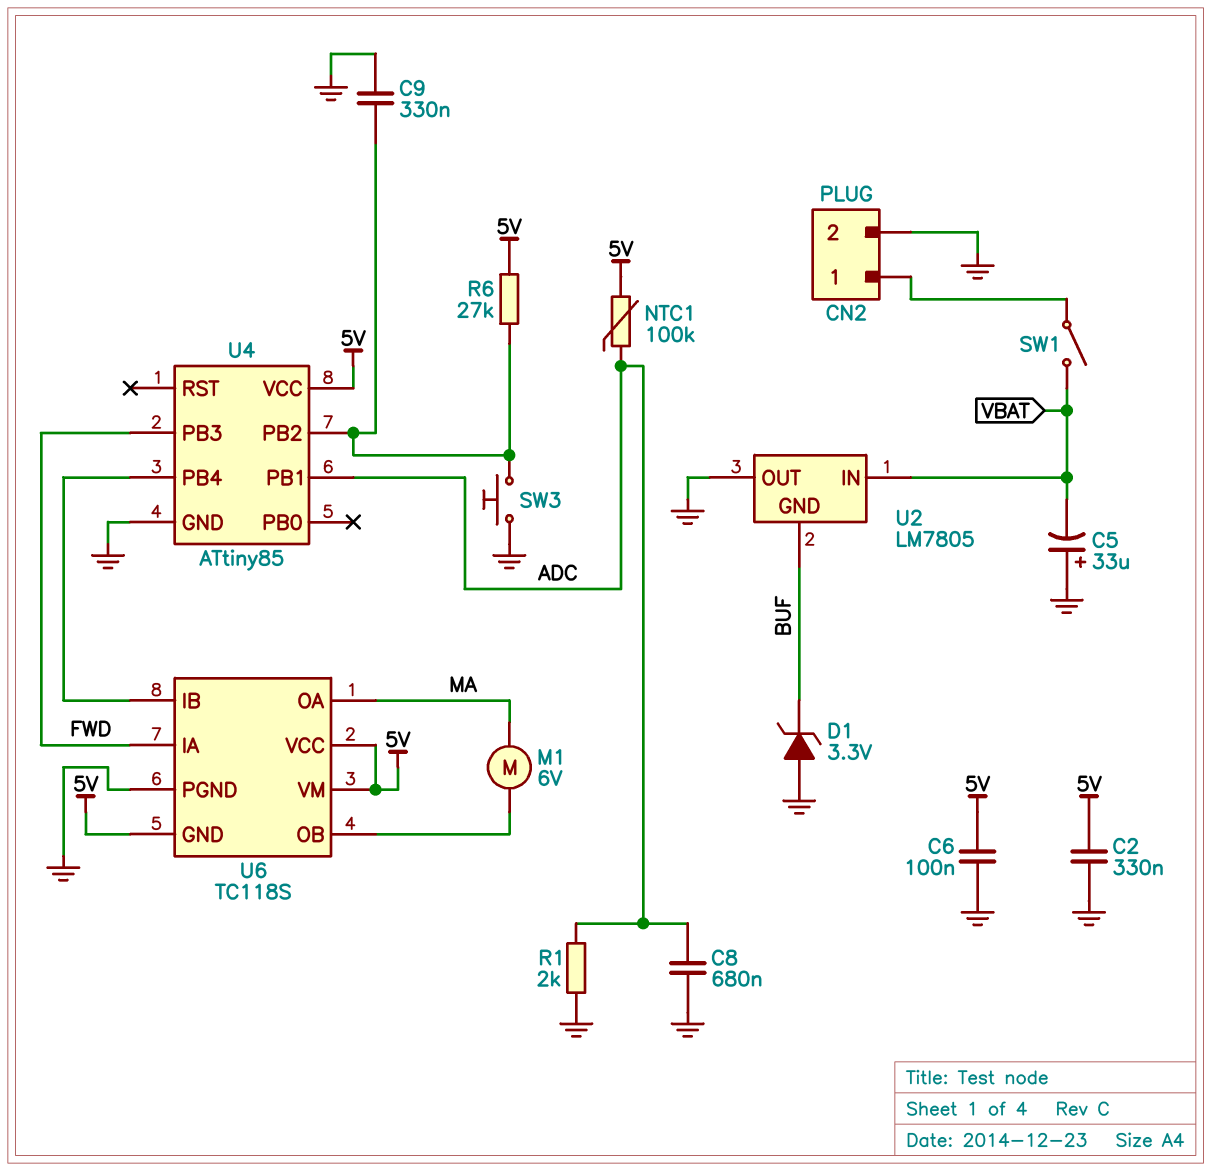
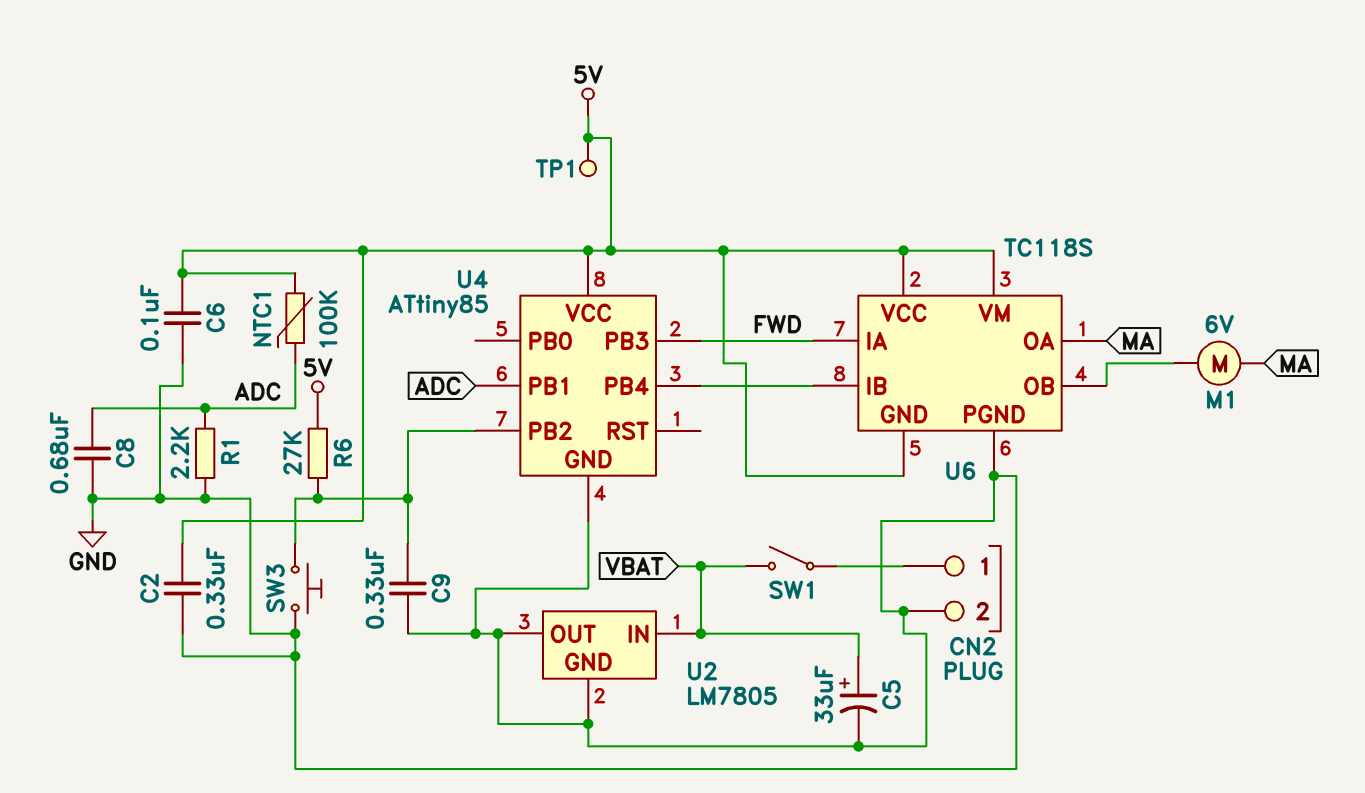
C5: 33uF (plus GND, minus VBAT) -> 33uF (plus VBAT, minus GND)
D1: zener 3.3V (A GND, K BUF) -> none
R1: 2k (ADC, GND) -> 2.2k (ADC, GND)
TP1: none -> test point (5V)
U2 pin GND: BUF -> GND

